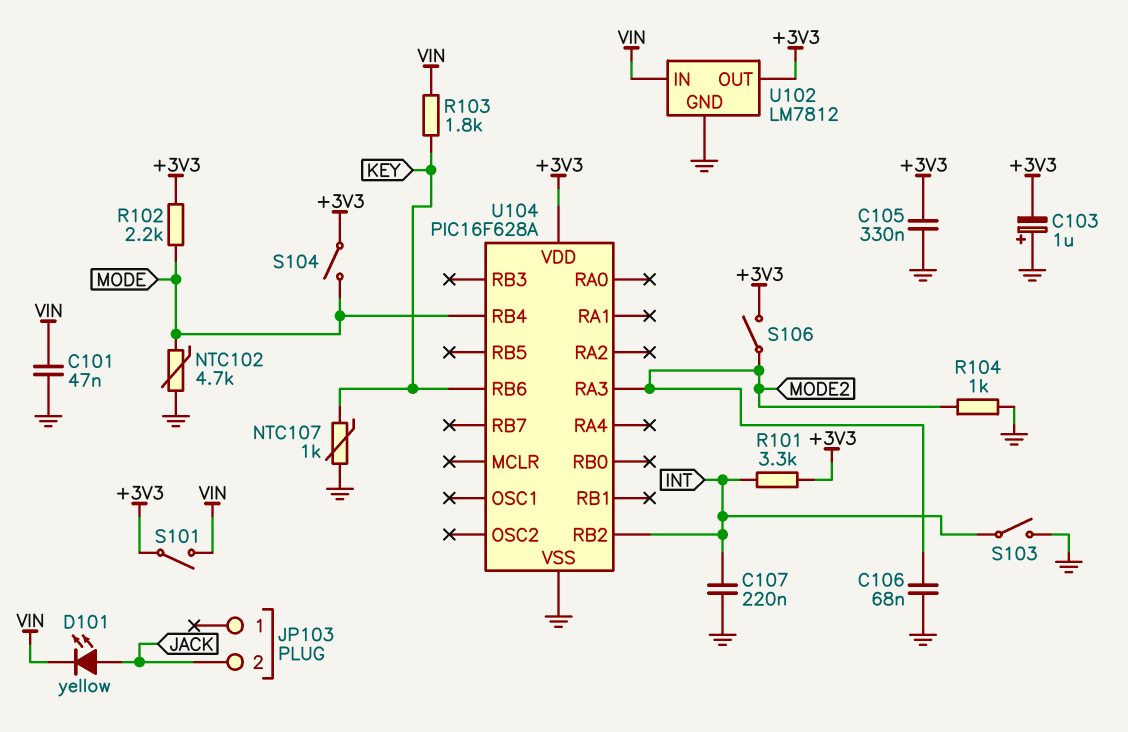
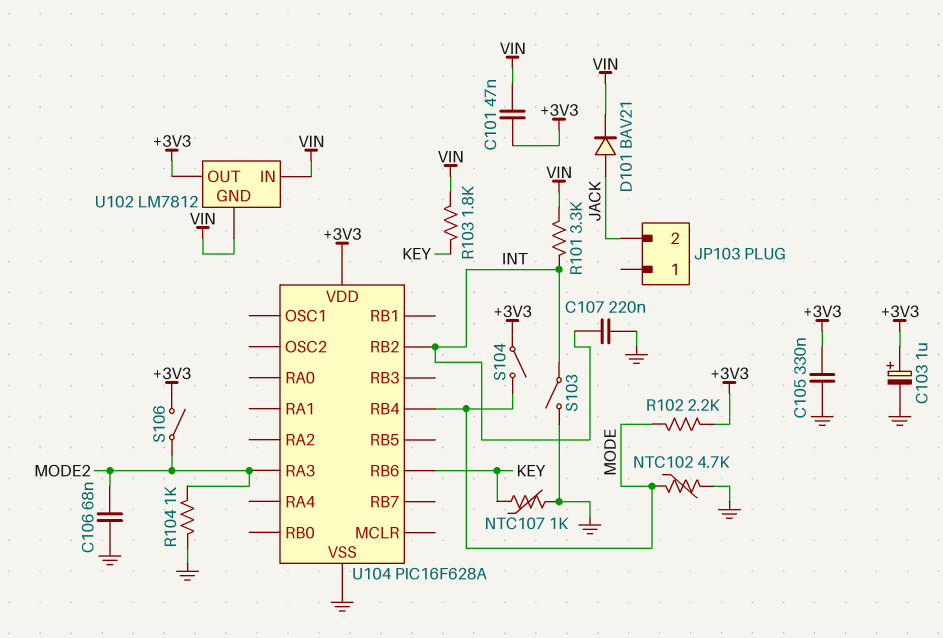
C101: 47nF (GND, VIN) -> 47nF (+3V3, VIN)
C103: 1uF (plus GND, minus +3V3) -> 1uF (plus +3V3, minus GND)
D101: LED yellow (A JACK, K VIN) -> diode BAV21 (A JACK, K VIN)
R101: 3.3k (+3V3, INT) -> 3.3k (INT, VIN)
S101: switch (+3V3, VIN) -> none
U102 pin GND: GND -> VIN

